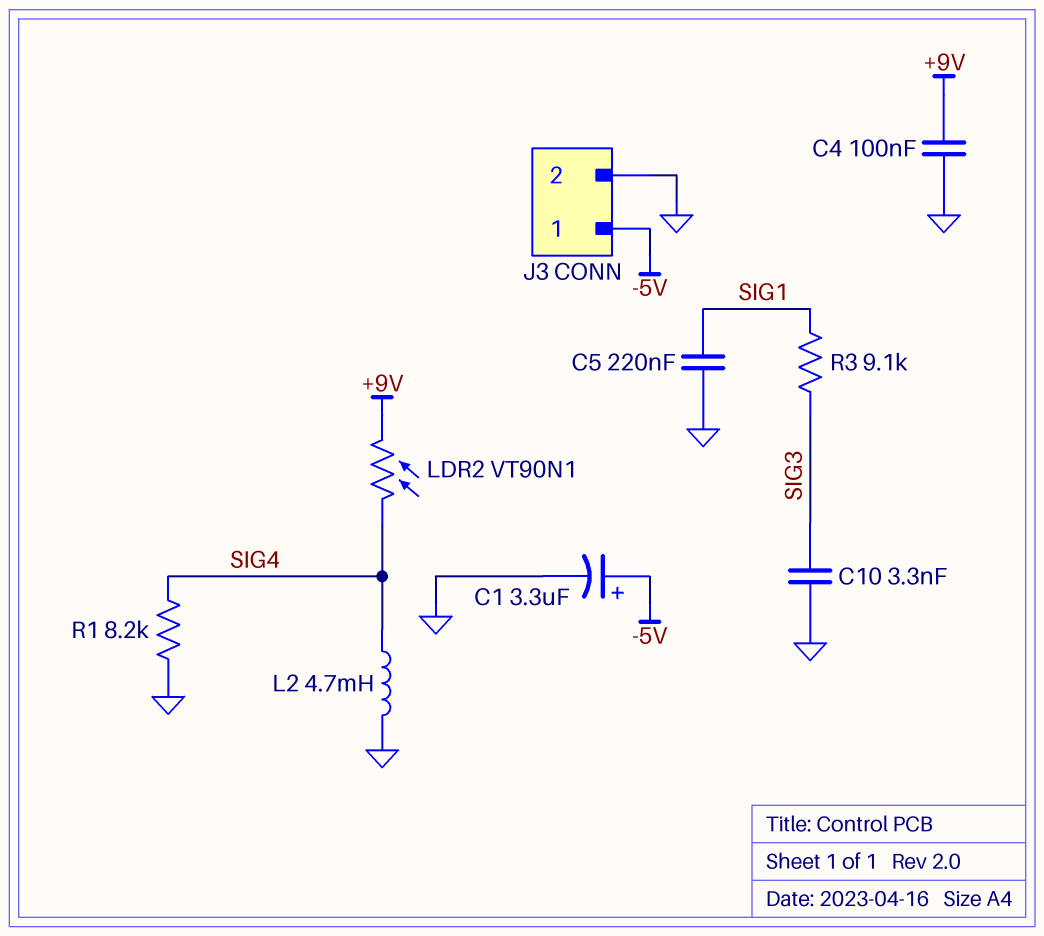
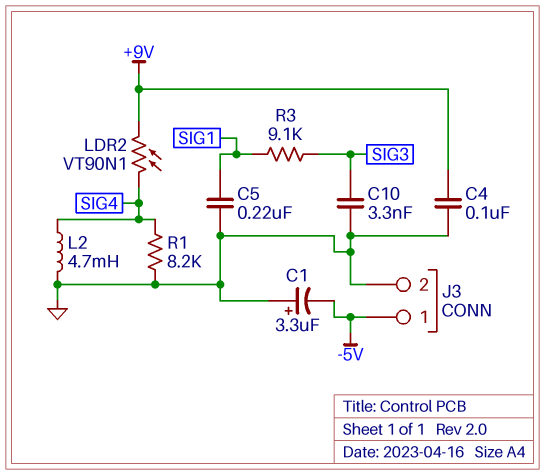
C1: 3.3uF (plus -5V, minus GND) -> 3.3uF (plus GND, minus -5V)

